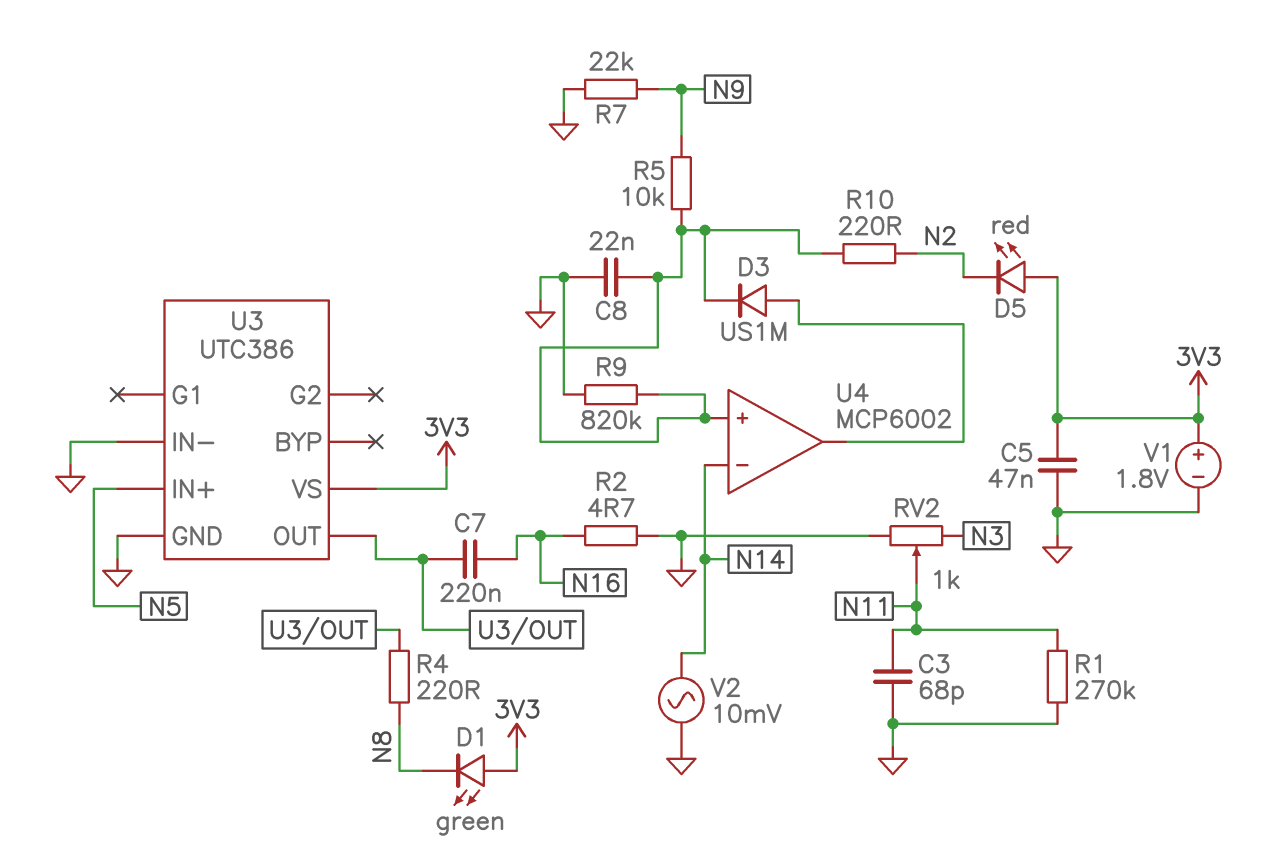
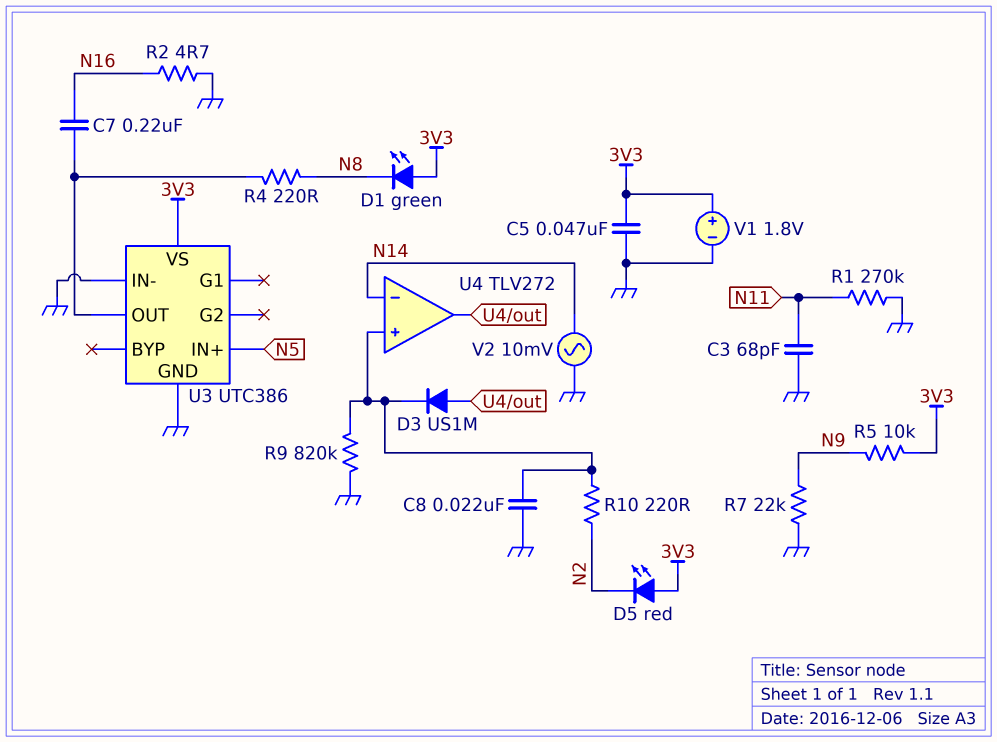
R5: 10k (N9, U4/in+) -> 10k (3V3, N9)
RV2: 1k (GND, N3, wiper N11) -> none
U4: MCP6002 -> TLV272

